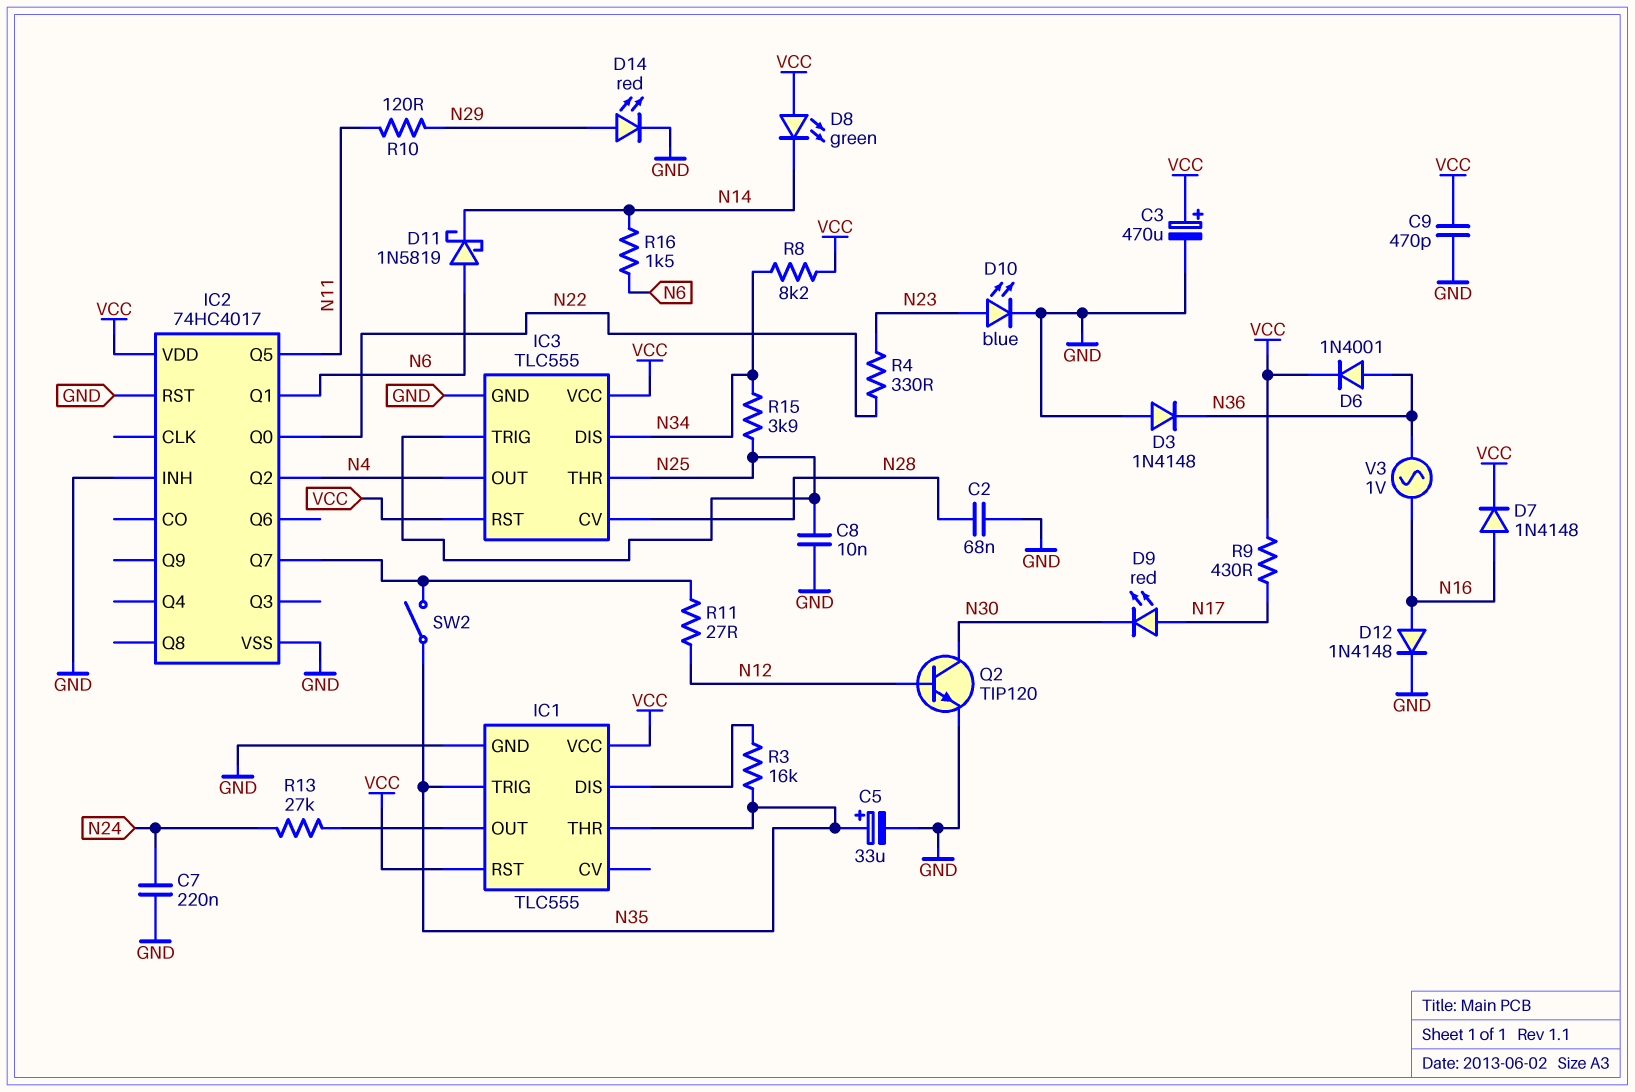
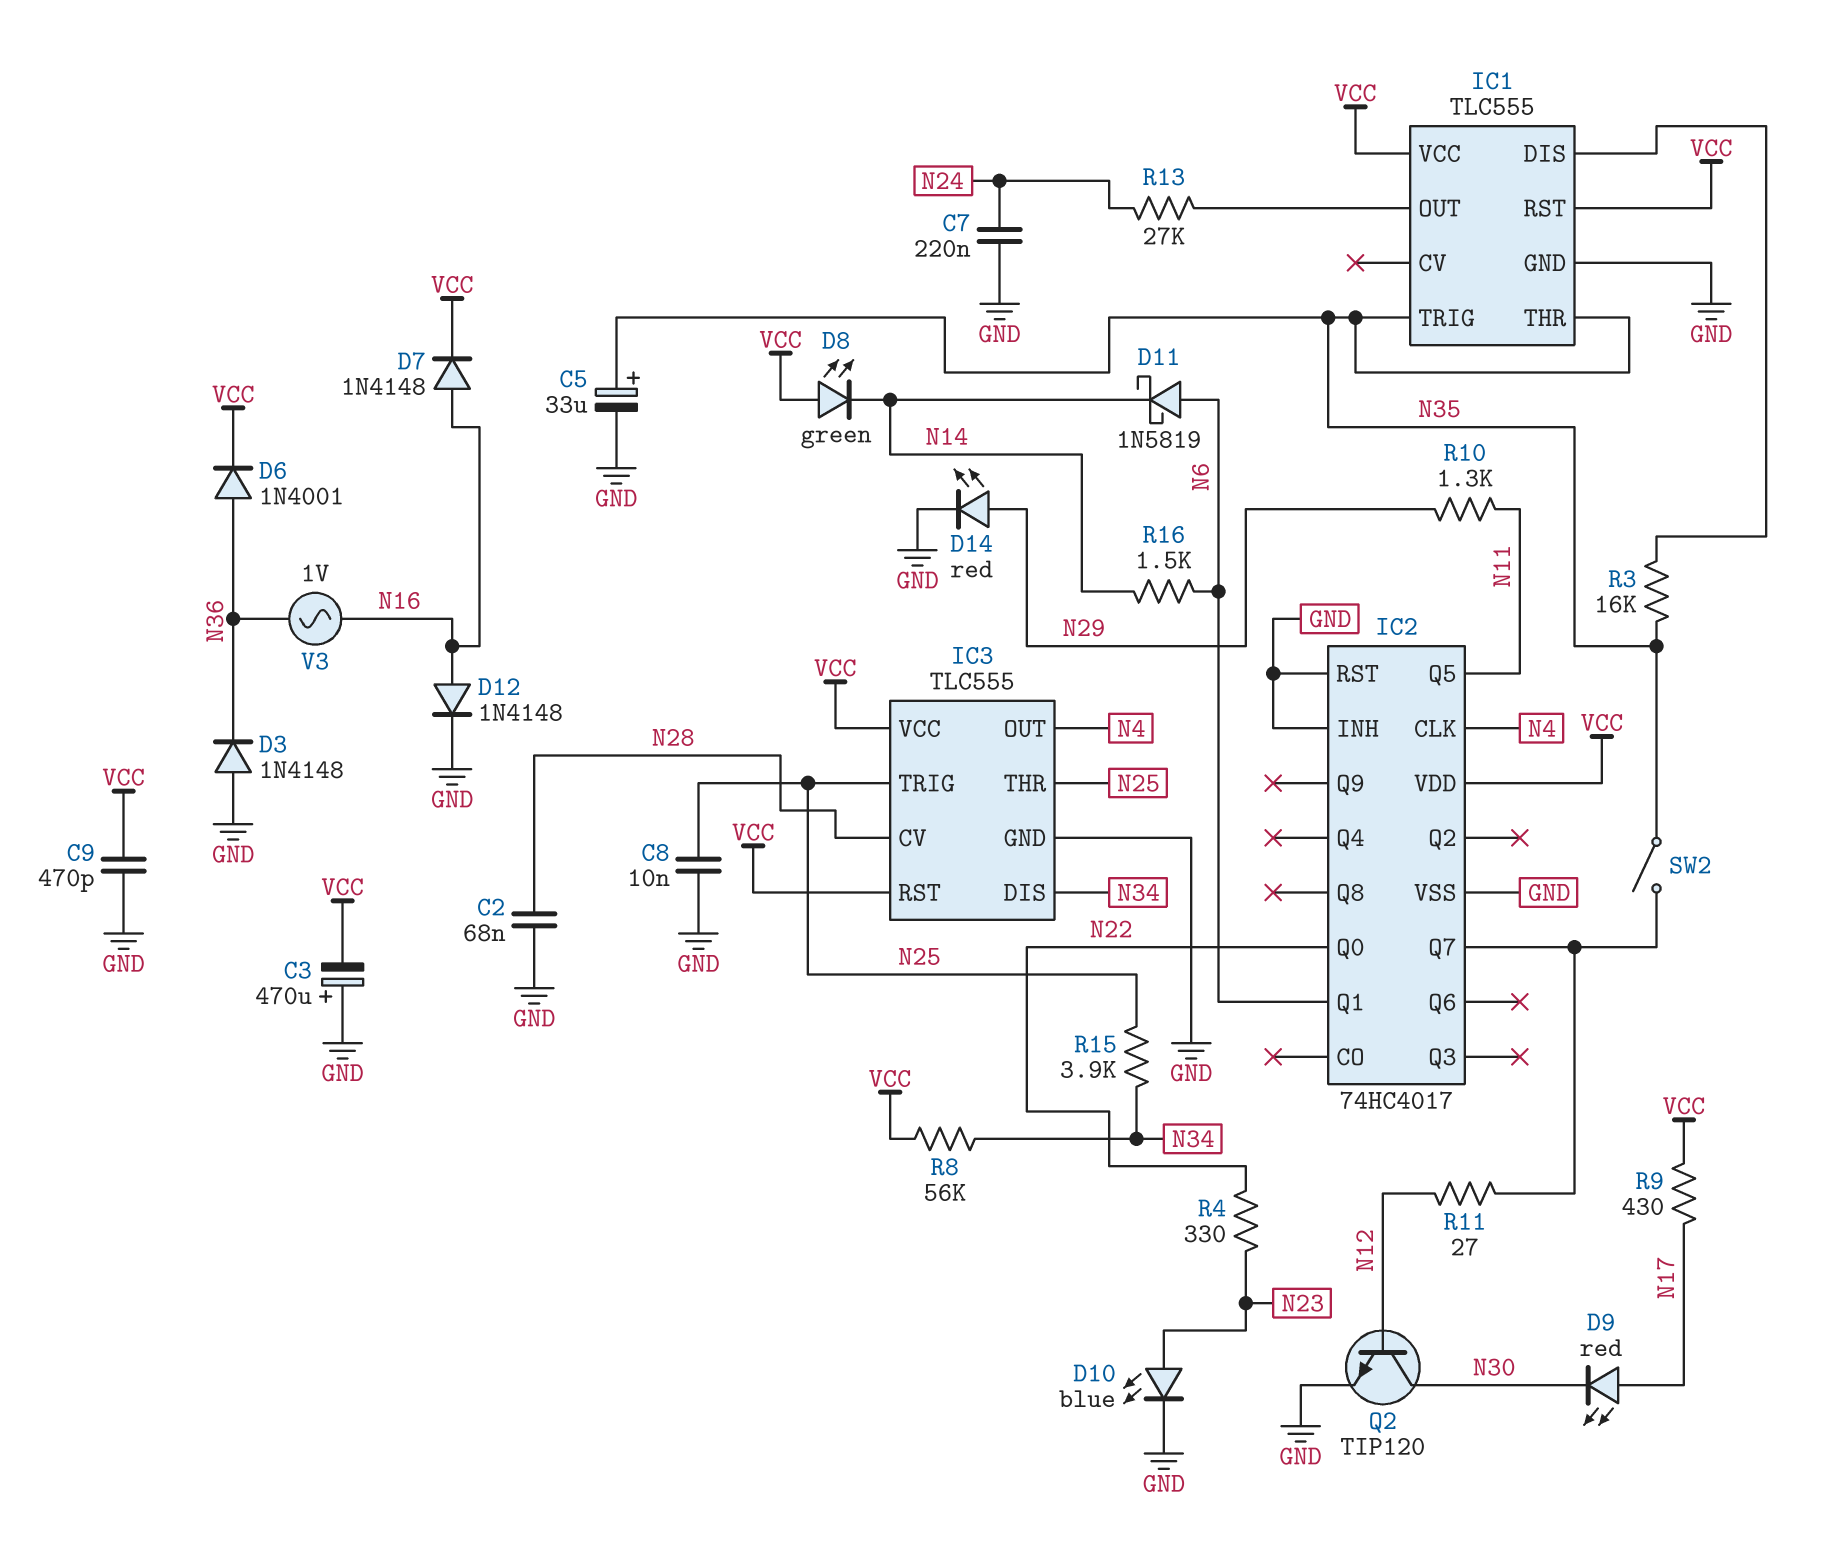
C3: 470uF (plus VCC, minus GND) -> 470uF (plus GND, minus VCC)
IC2 pin CLK: none -> N4
IC2 pin Q2: N4 -> none
R8: 8.2k (N34, VCC) -> 56k (N34, VCC)
R10: 120 (N11, N29) -> 1.3k (N11, N29)

